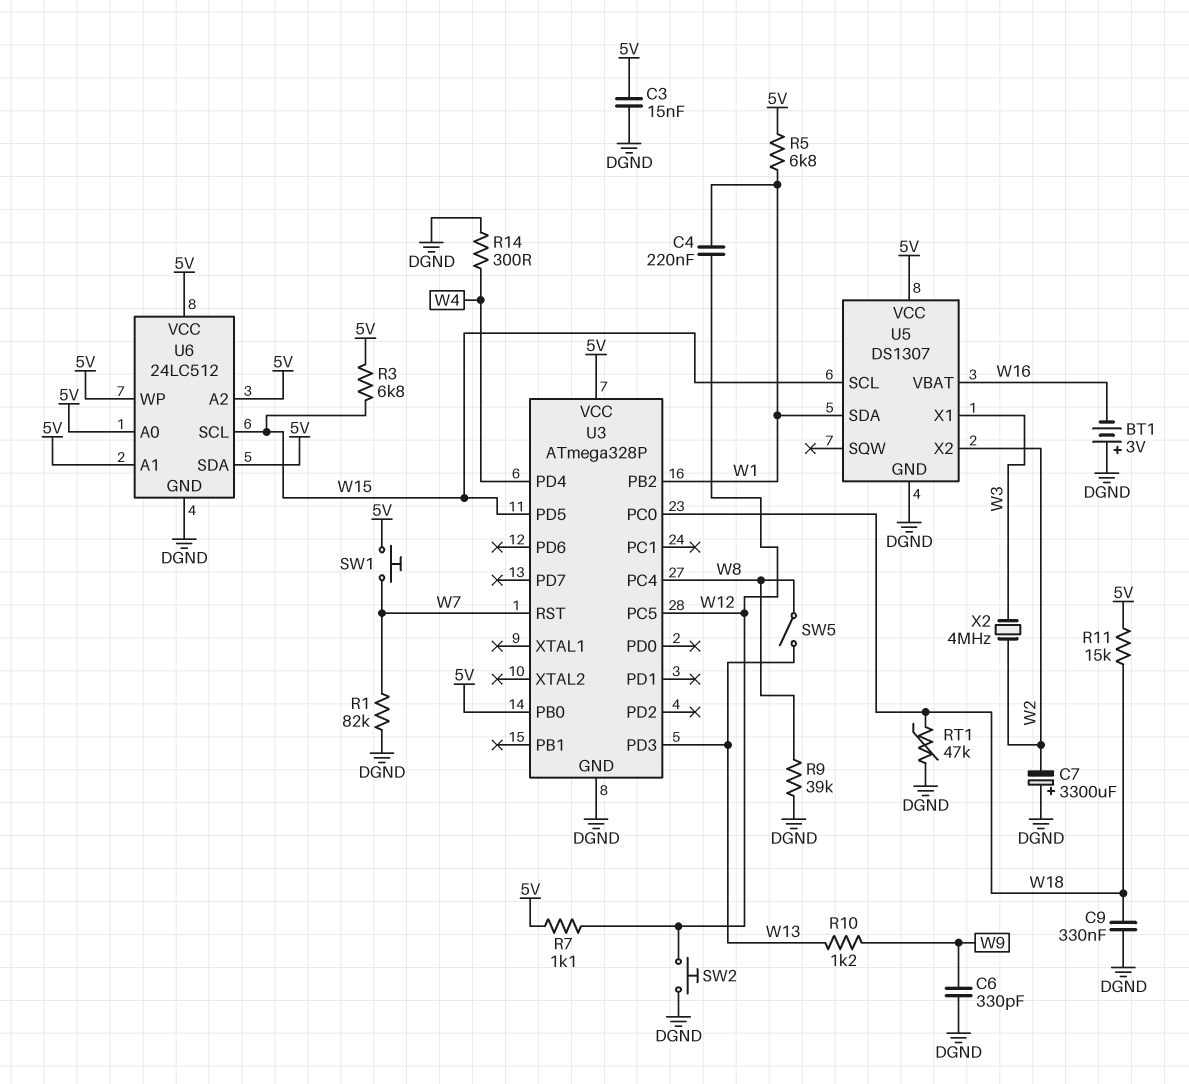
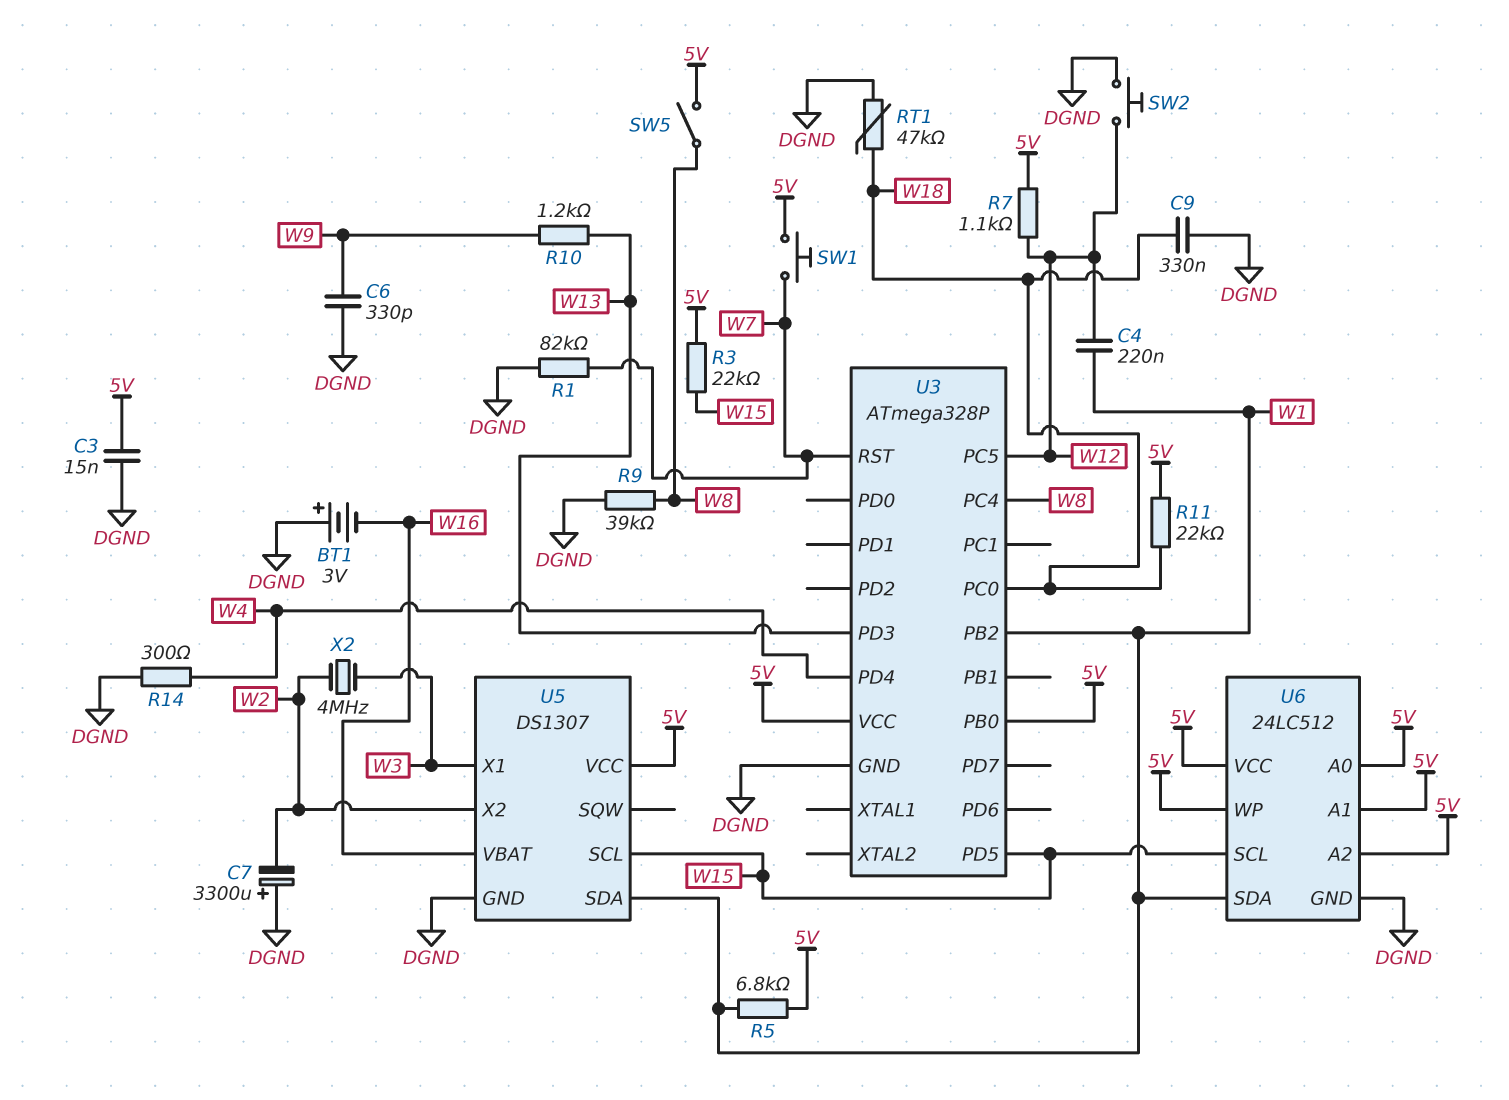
R3: 6.8k (5V, W15) -> 22k (5V, W15)
R11: 15k (5V, W18) -> 22k (5V, W18)
SW5: switch (W8, W13) -> switch (5V, W8)
U6 pin SDA: 5V -> W1

